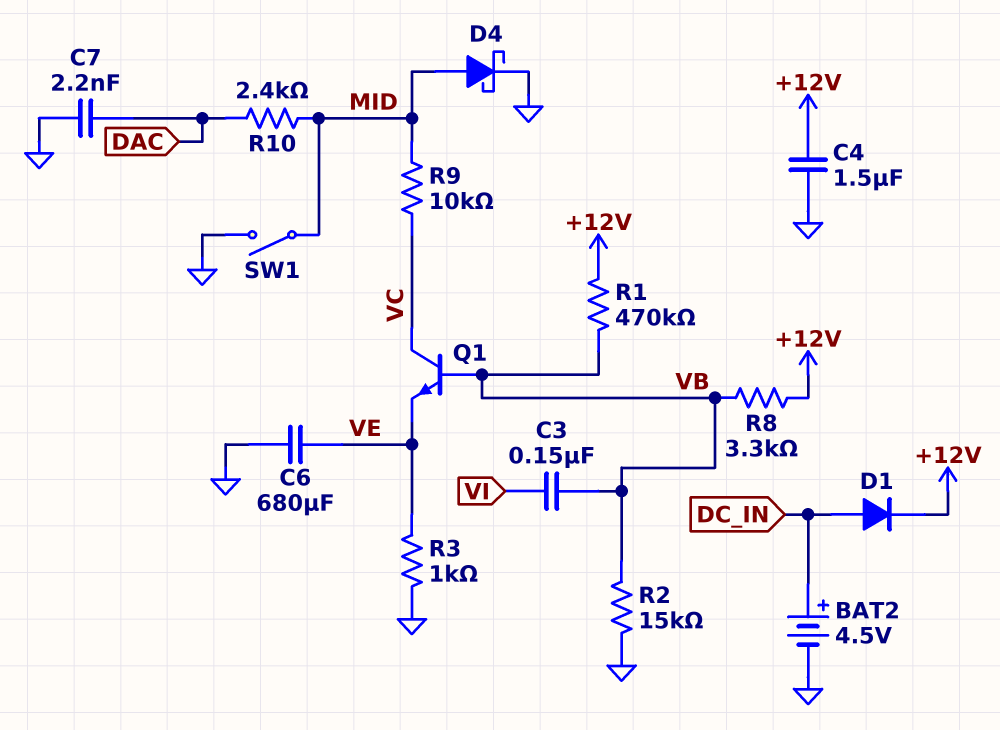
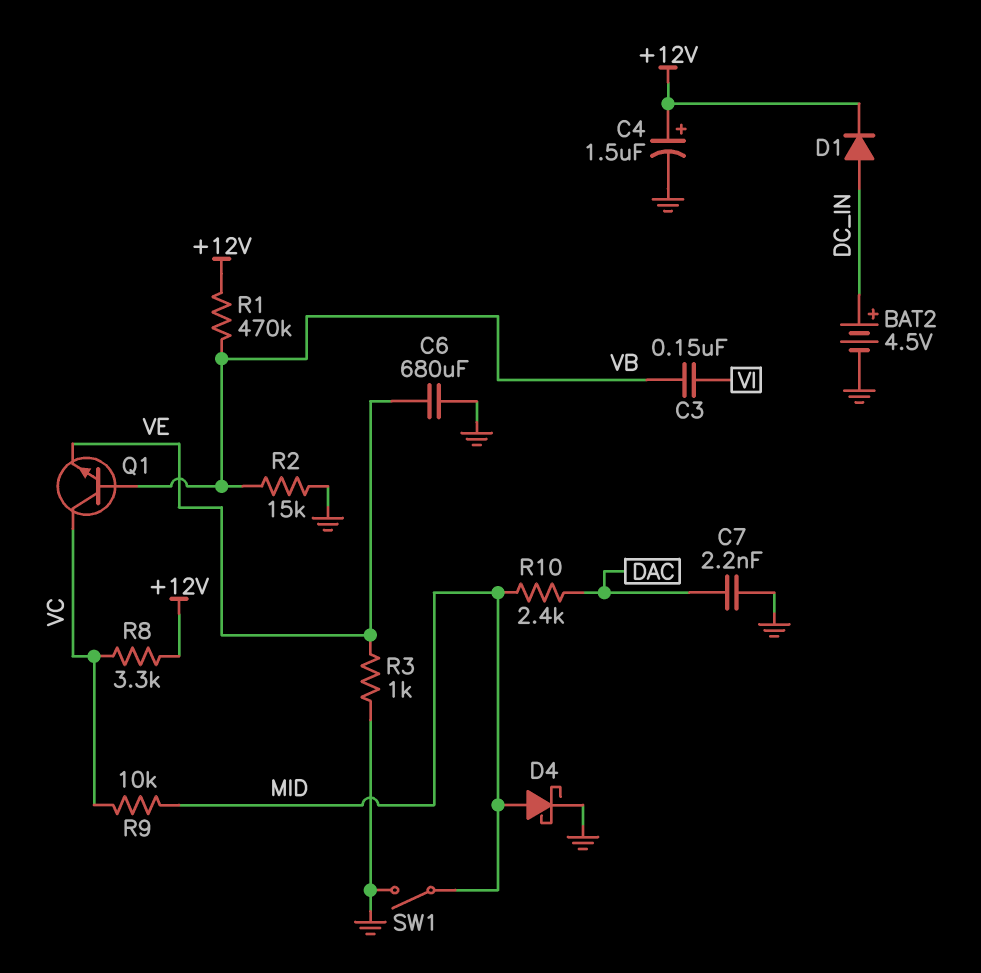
C4: 1.5uF (+12V, GND) -> 1.5uF (plus +12V, minus GND)
R8: 3.3k (+12V, VB) -> 3.3k (+12V, VC)

